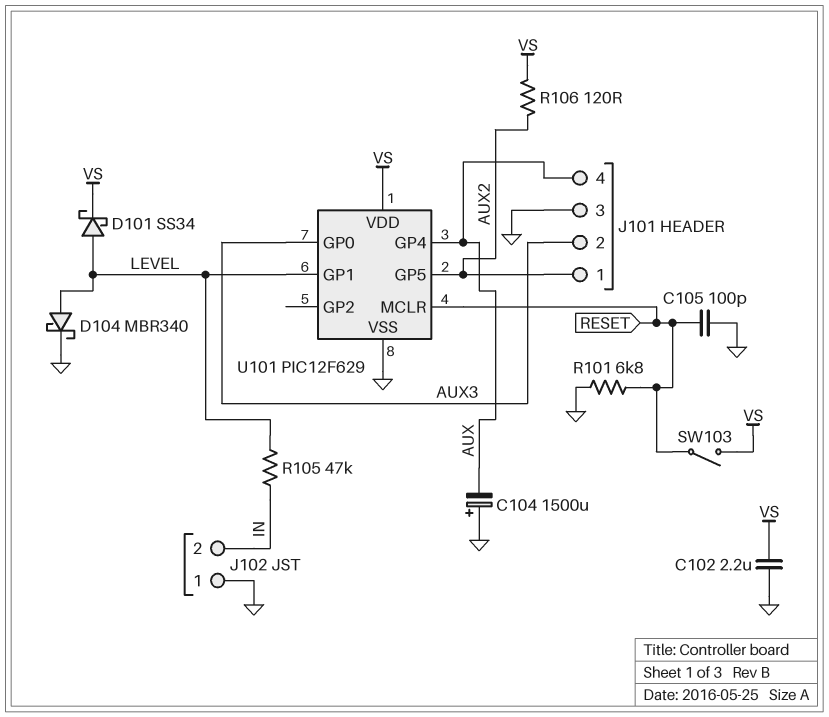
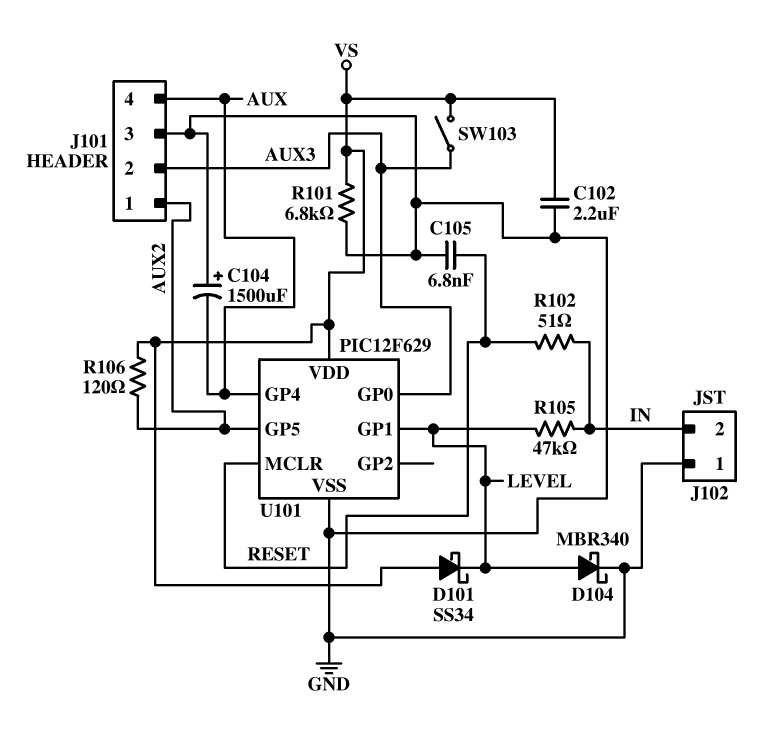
C105: 100pF (GND, RESET) -> 6.8nF (GND, RESET)
D101: schottky SS34 (A LEVEL, K VS) -> schottky SS34 (A VS, K LEVEL)
R101: 6.8k (GND, RESET) -> 6.8k (GND, VS)
R102: none -> 51 (IN, RESET)
SW103: switch (RESET, VS) -> switch (AUX3, VS)

